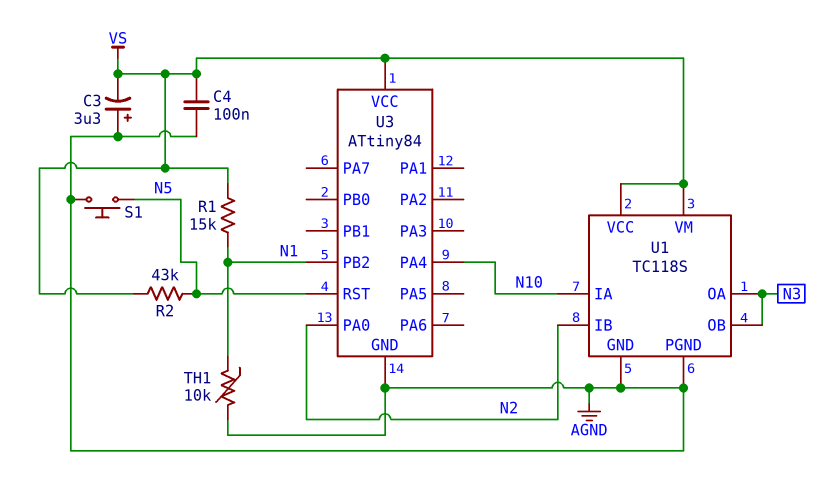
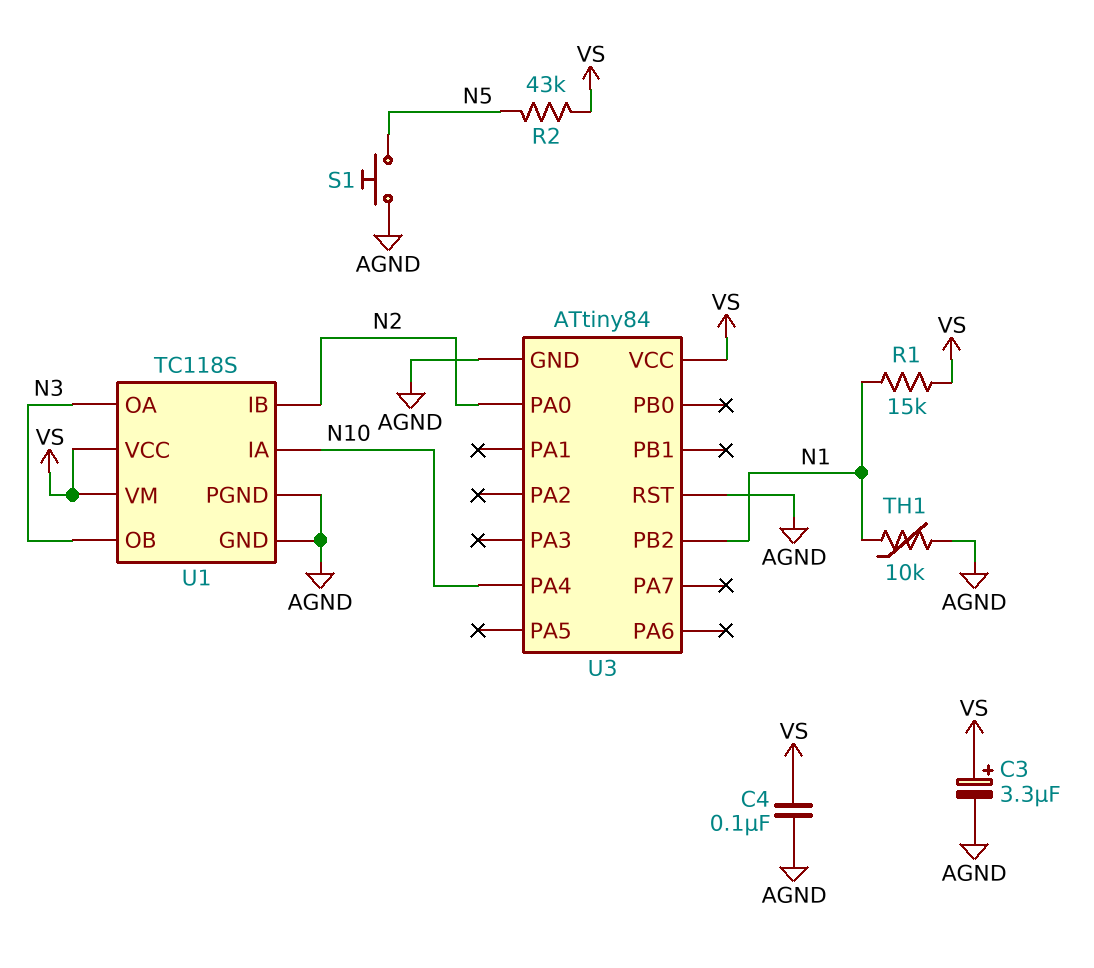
C3: 3.3uF (plus AGND, minus VS) -> 3.3uF (plus VS, minus AGND)
U3 pin RST: N5 -> AGND

